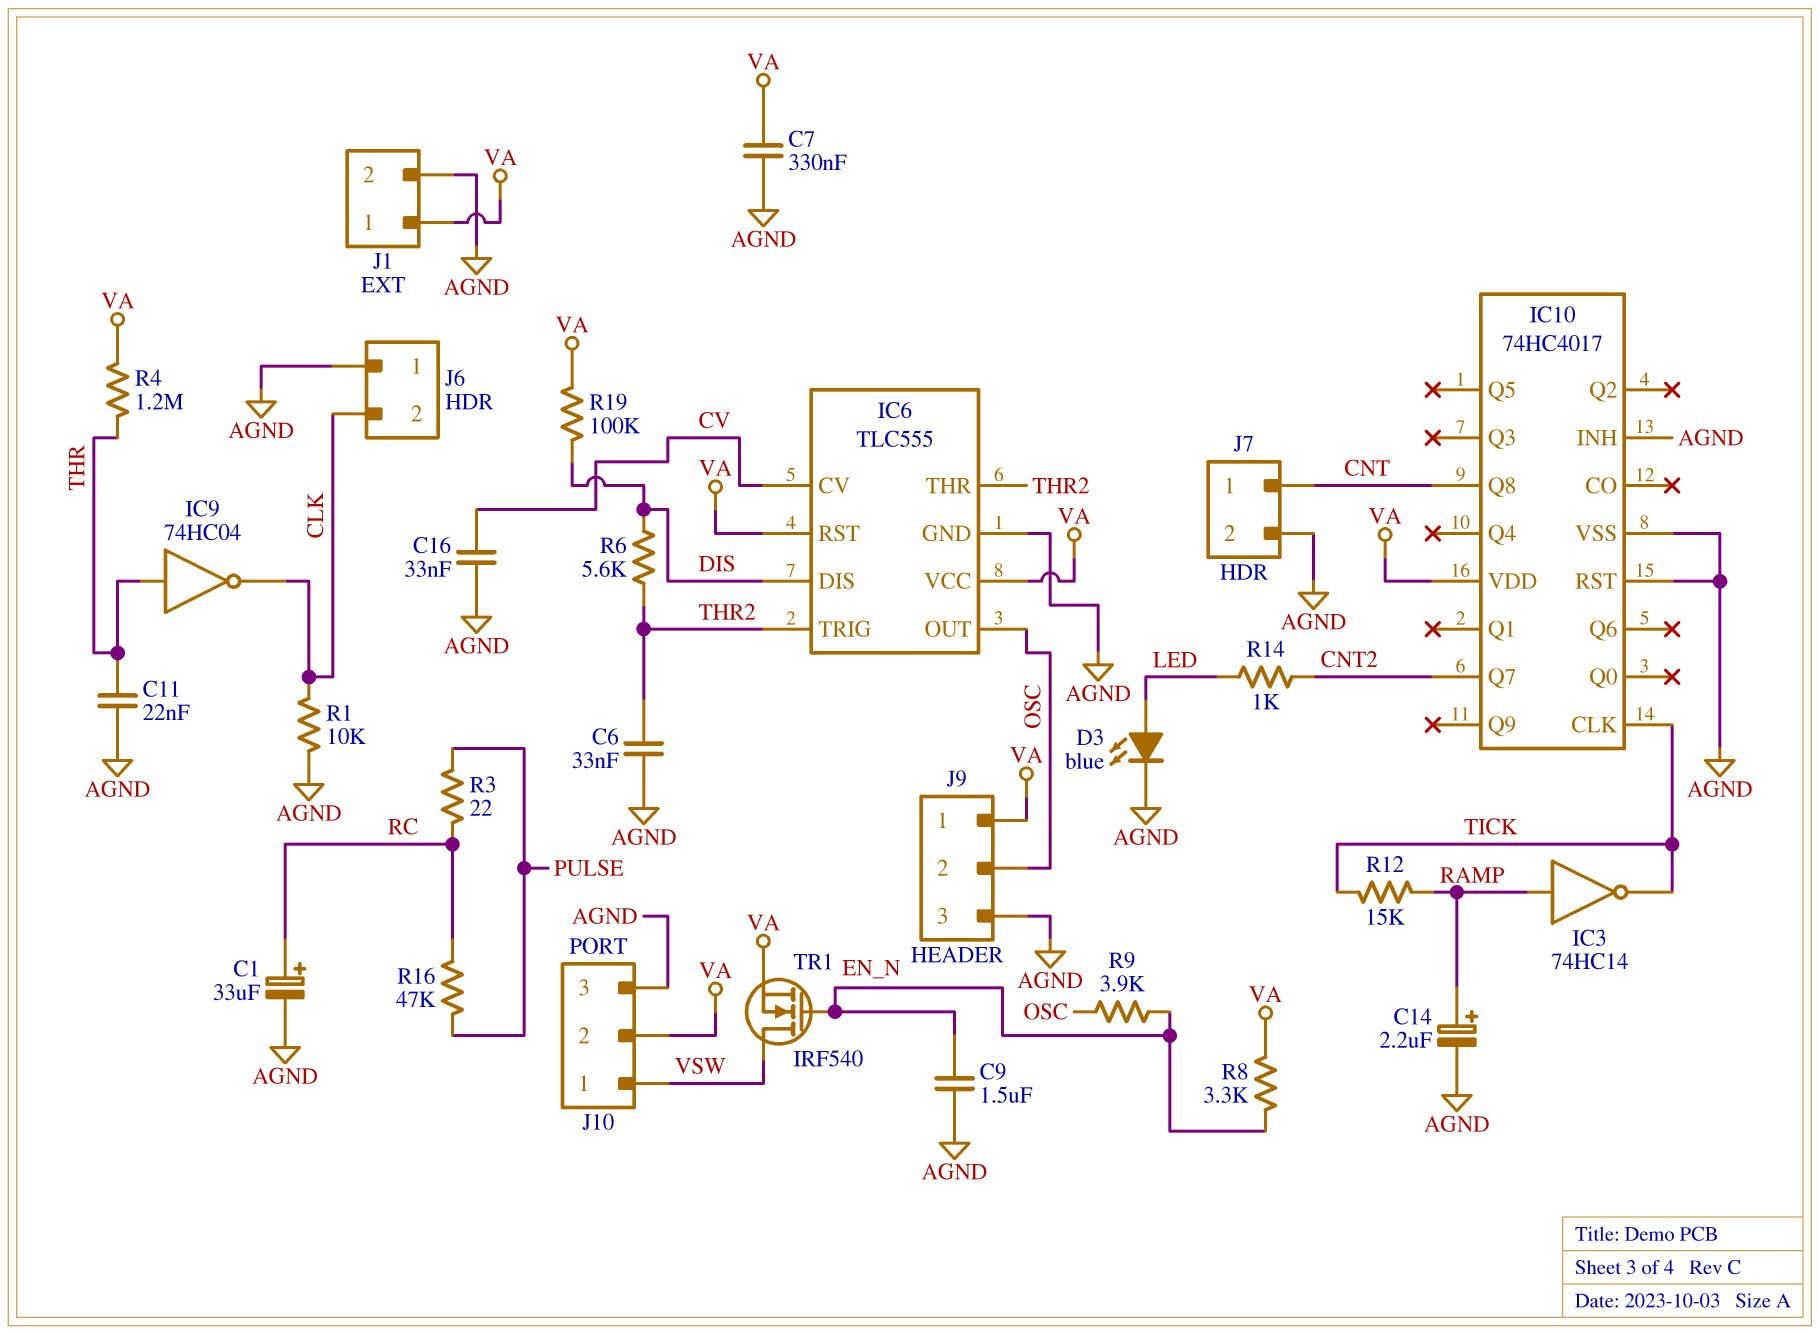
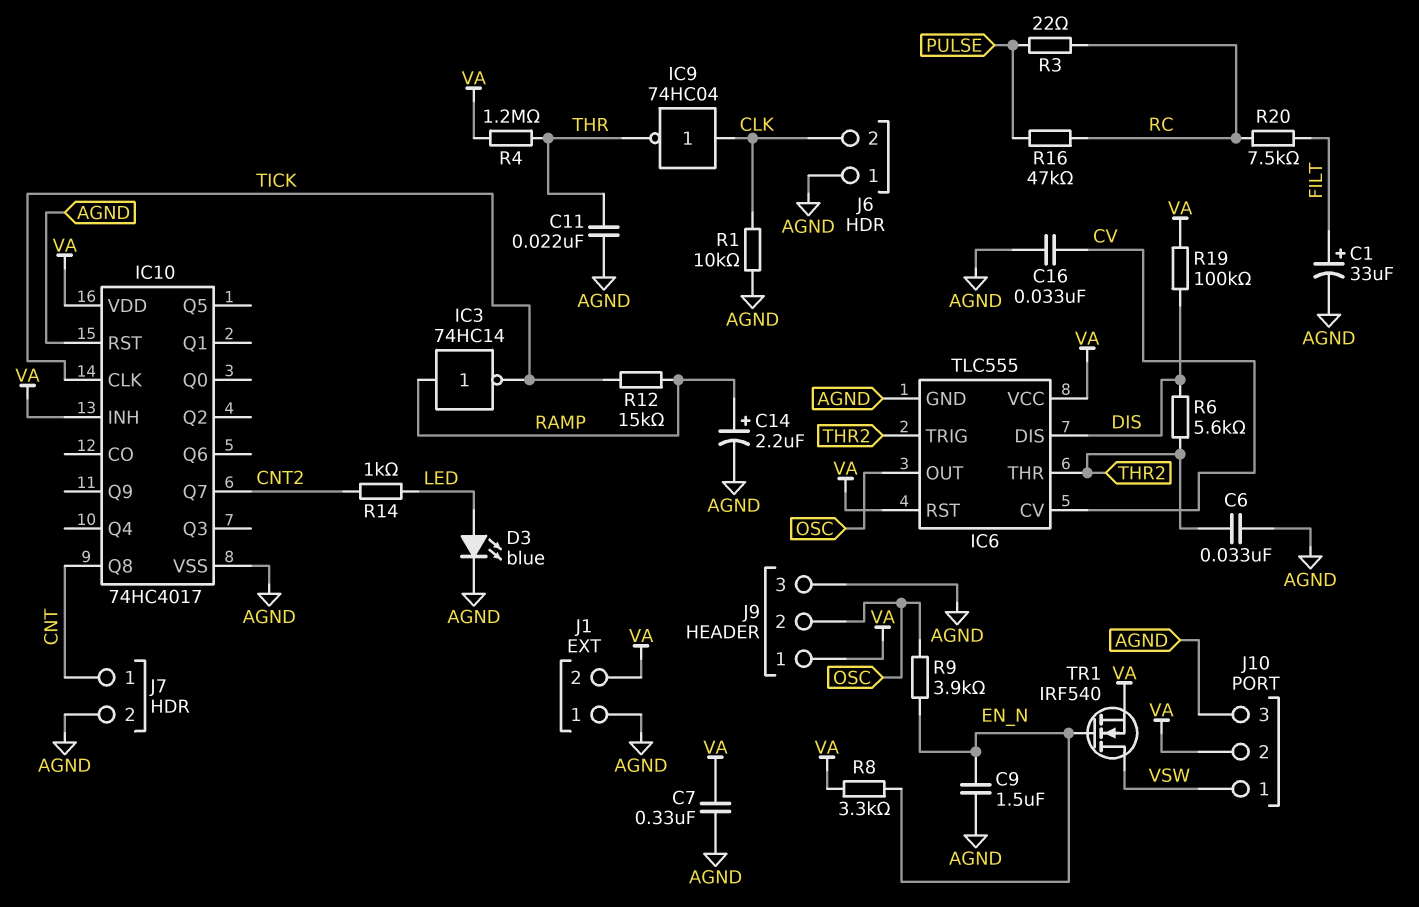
C1: 33uF (plus RC, minus AGND) -> 33uF (plus FILT, minus AGND)
IC9: NOT 74HC04 (in THR, out CLK) -> NOT 74HC04 (in CLK, out THR)
IC10 pin INH: AGND -> VA
J1 pin 1: VA -> AGND
J1 pin 2: AGND -> VA
R20: none -> 7.5k (FILT, RC)

